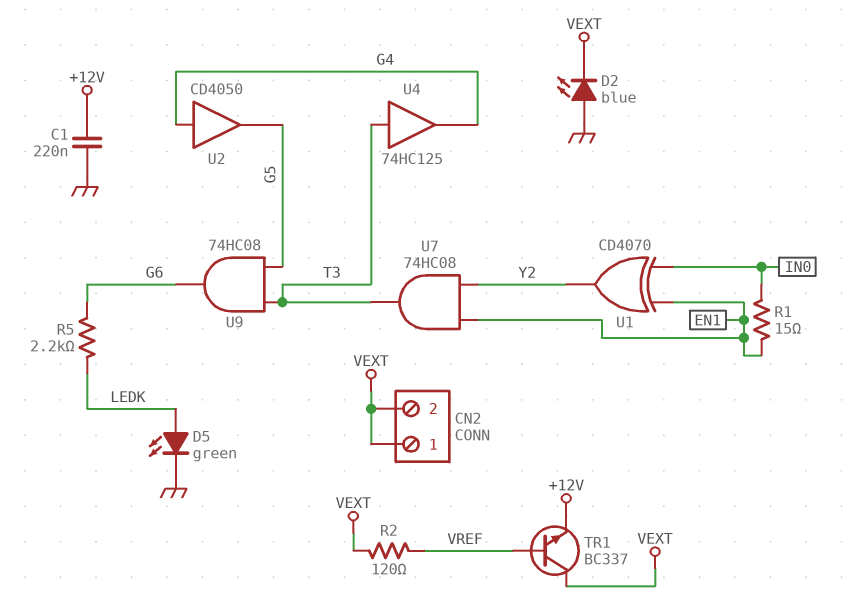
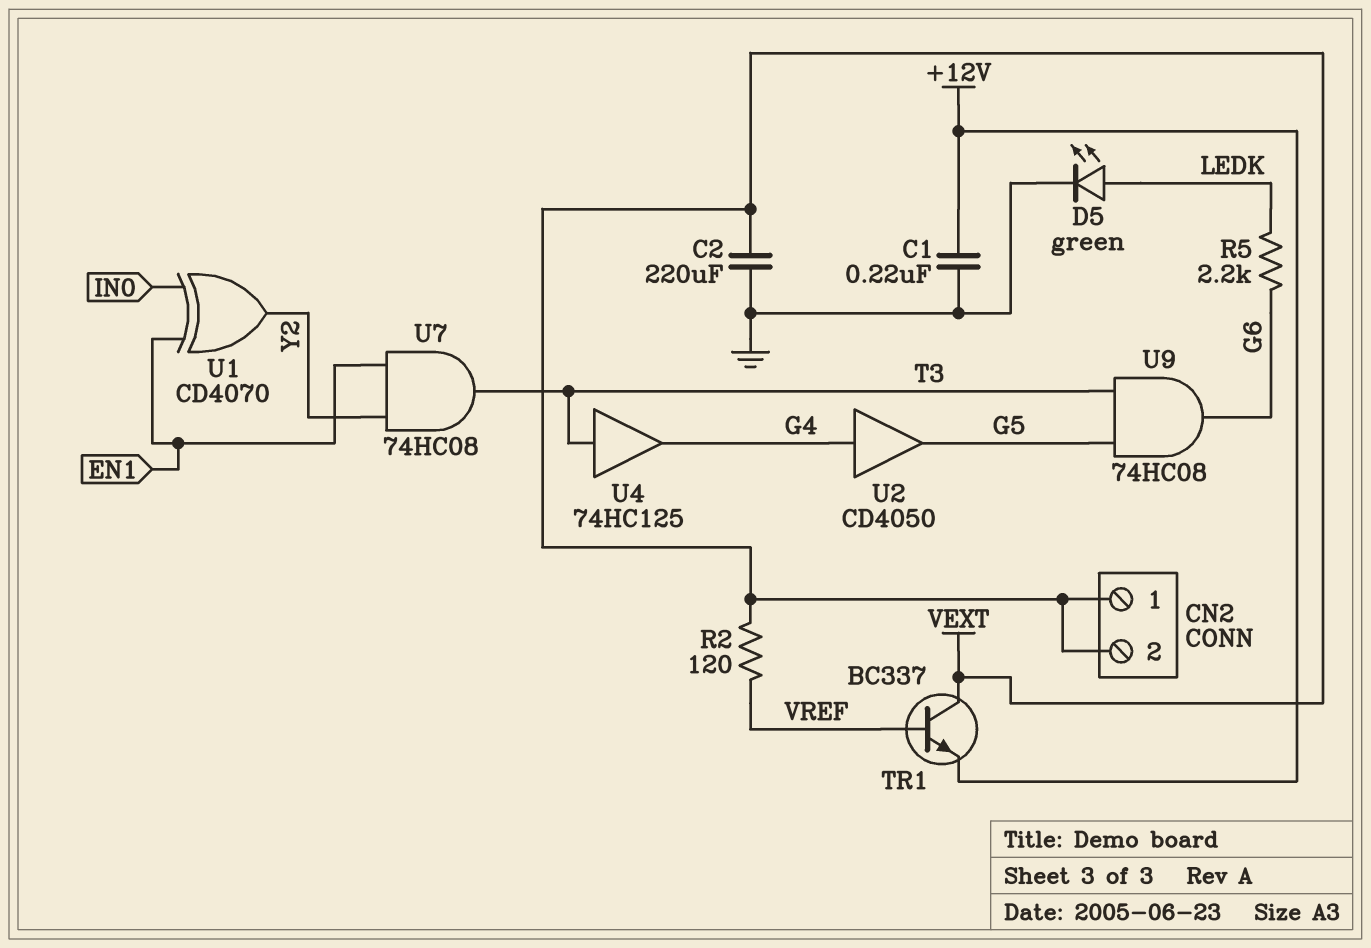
C2: none -> 220uF (GND, VEXT)
D2: LED blue (A GND, K VEXT) -> none
R1: 15 (EN1, IN0) -> none

